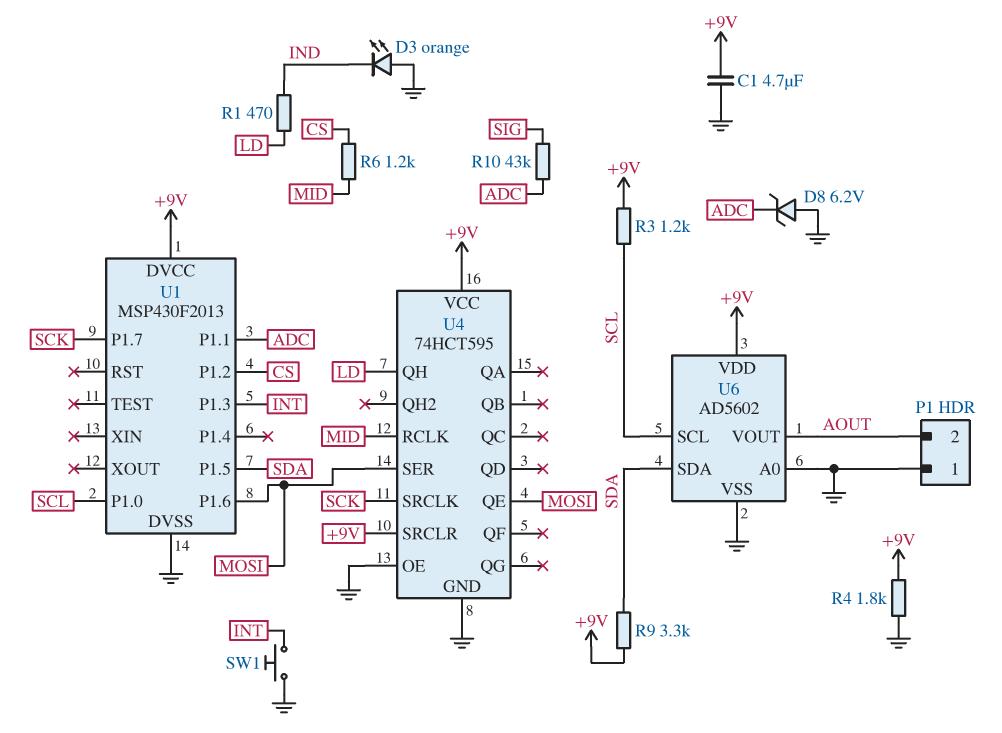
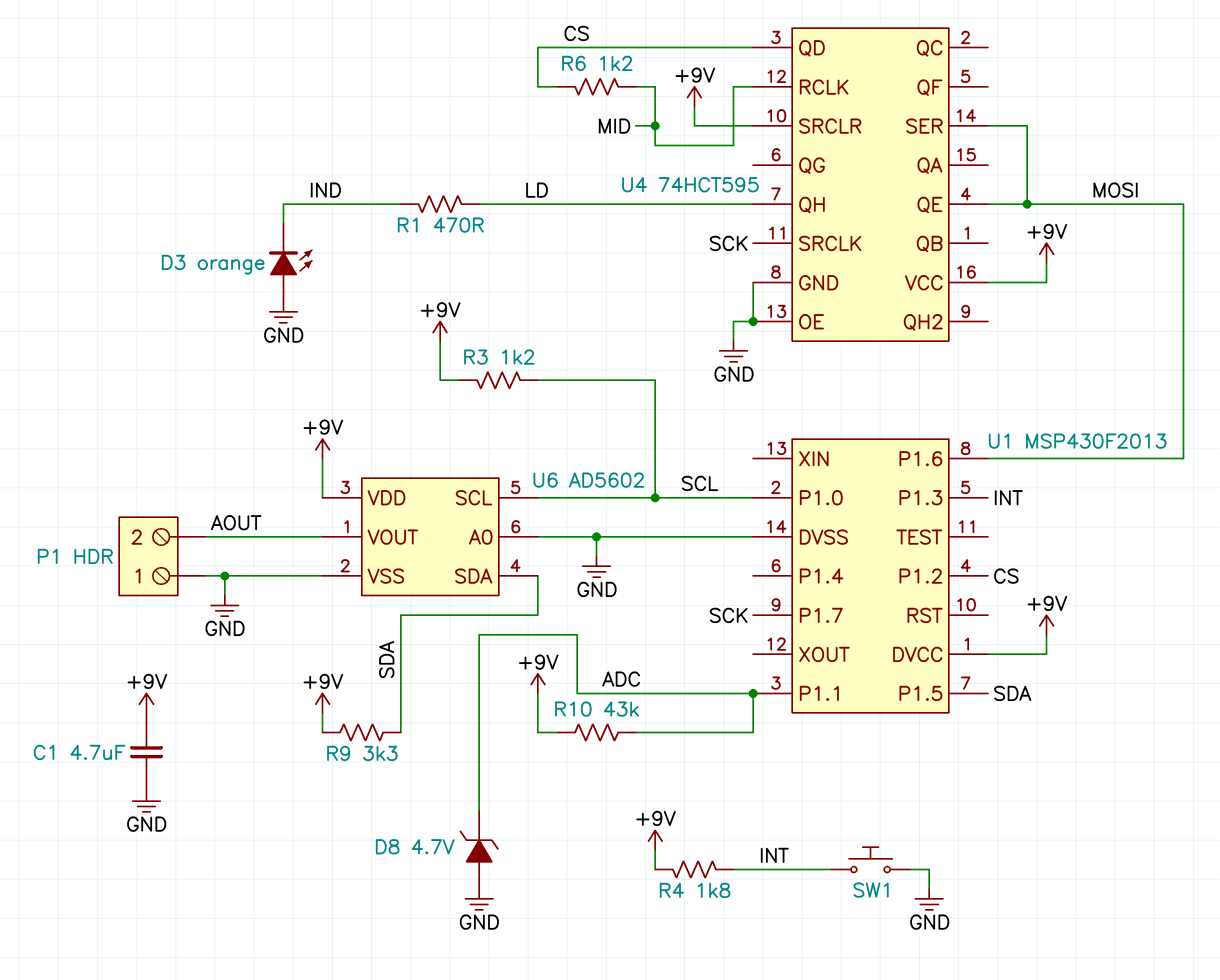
D8: zener 6.2V (A GND, K ADC) -> zener 4.7V (A GND, K ADC)
R4: 1.8k (+9V, GND) -> 1.8k (+9V, INT)
R10: 43k (ADC, SIG) -> 43k (+9V, ADC)
U4 pin QD: none -> CS

